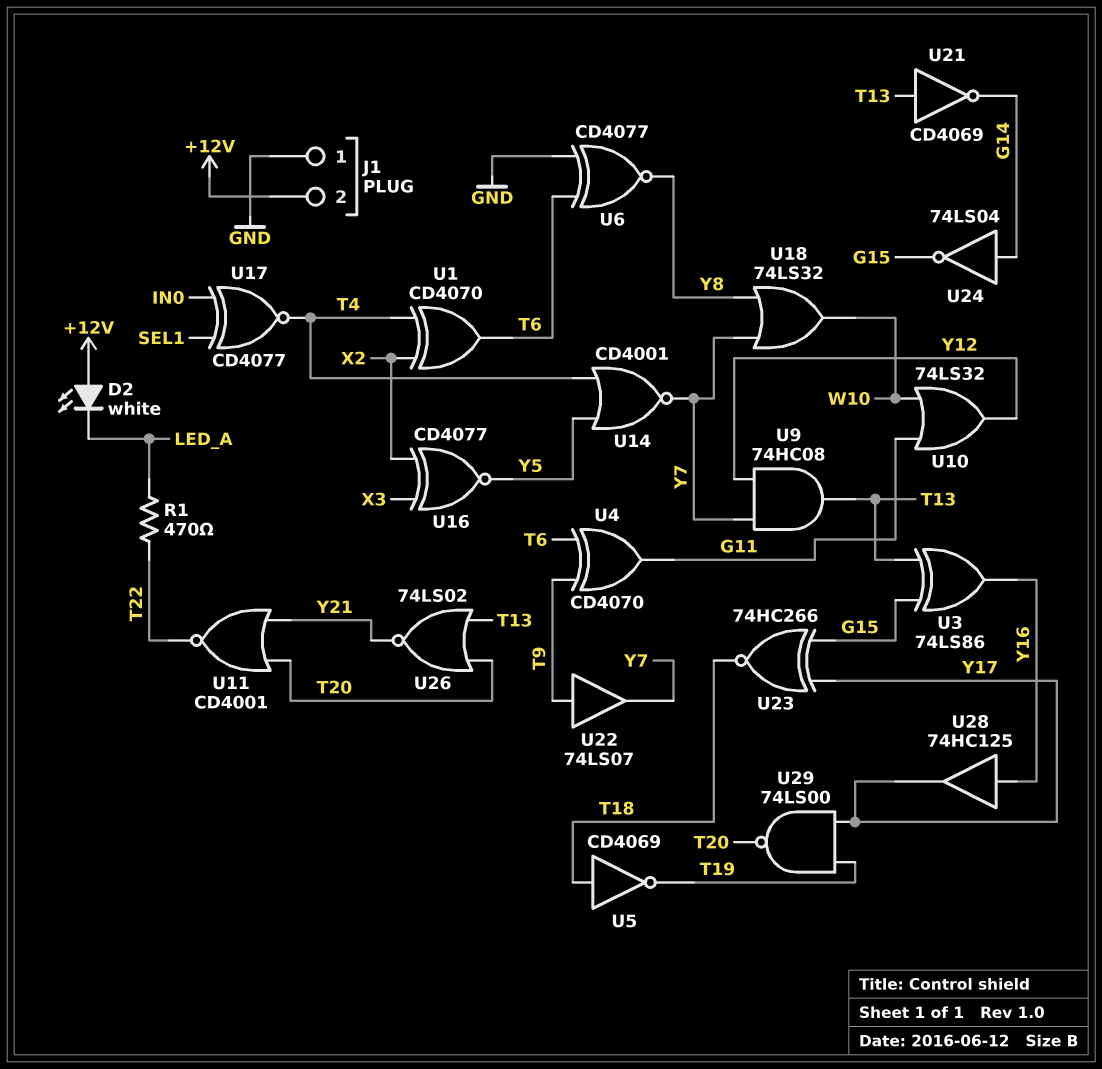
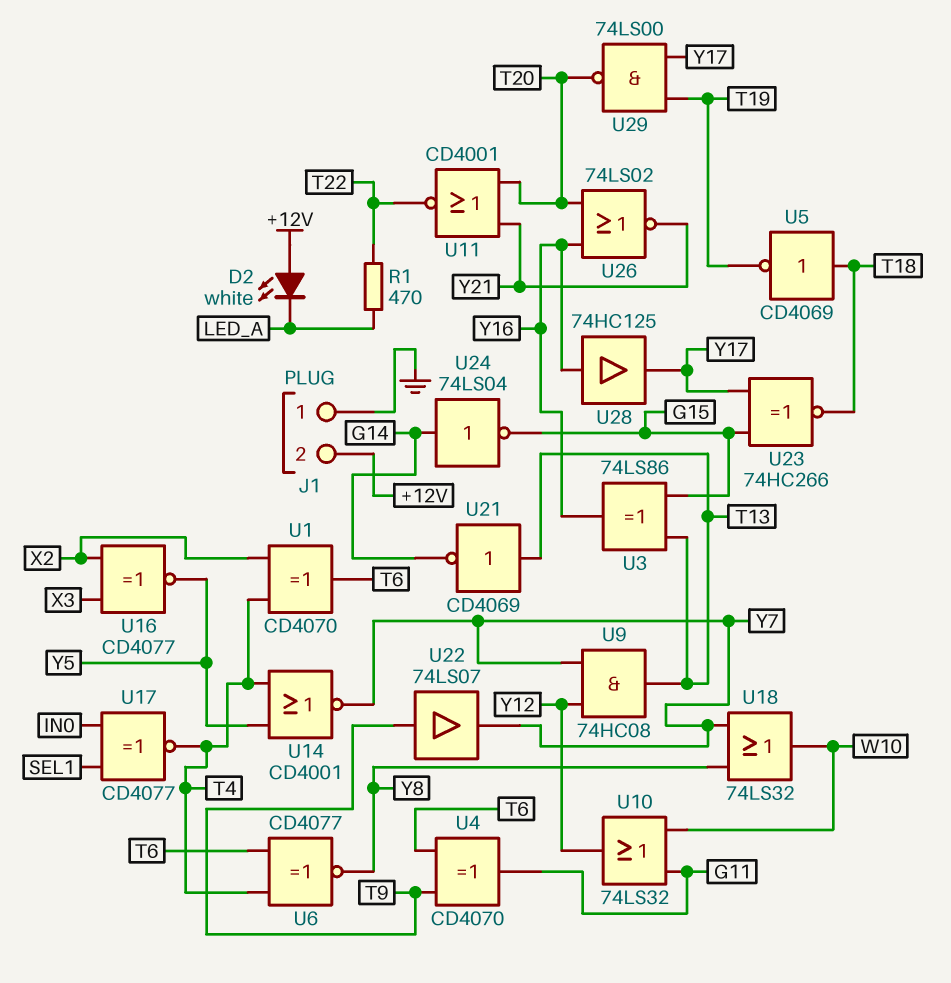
U6: XNOR CD4077 (in GND, in T6, out Y8) -> XNOR CD4077 (in T4, in T6, out Y8)
U26: NOR 74LS02 (in T13, in T20, out Y21) -> NOR 74LS02 (in T20, in Y16, out Y21)

